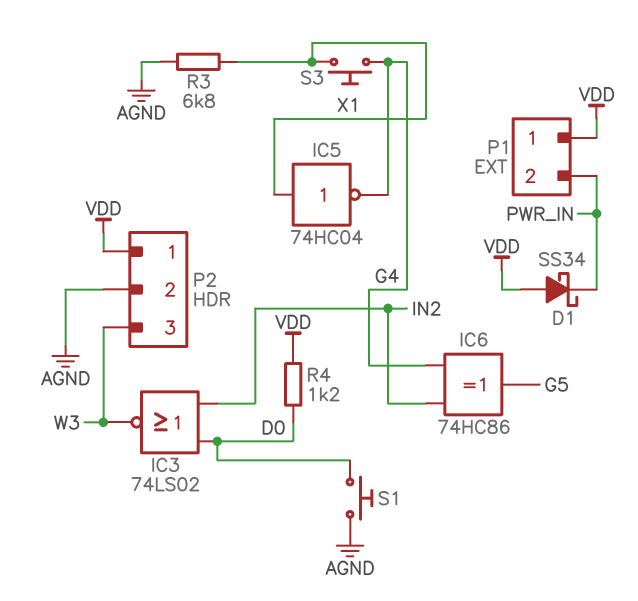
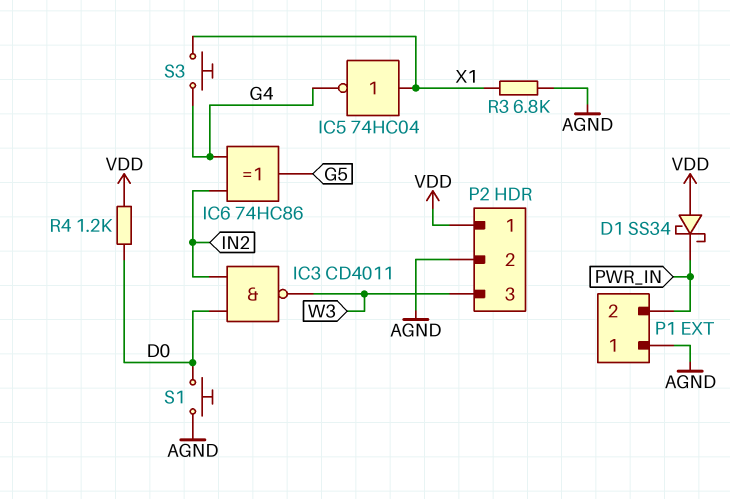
IC3: NOR 74LS02 (in D0, in IN2, out W3) -> NAND CD4011 (in D0, in IN2, out W3)
P1 pin 1: VDD -> AGND

